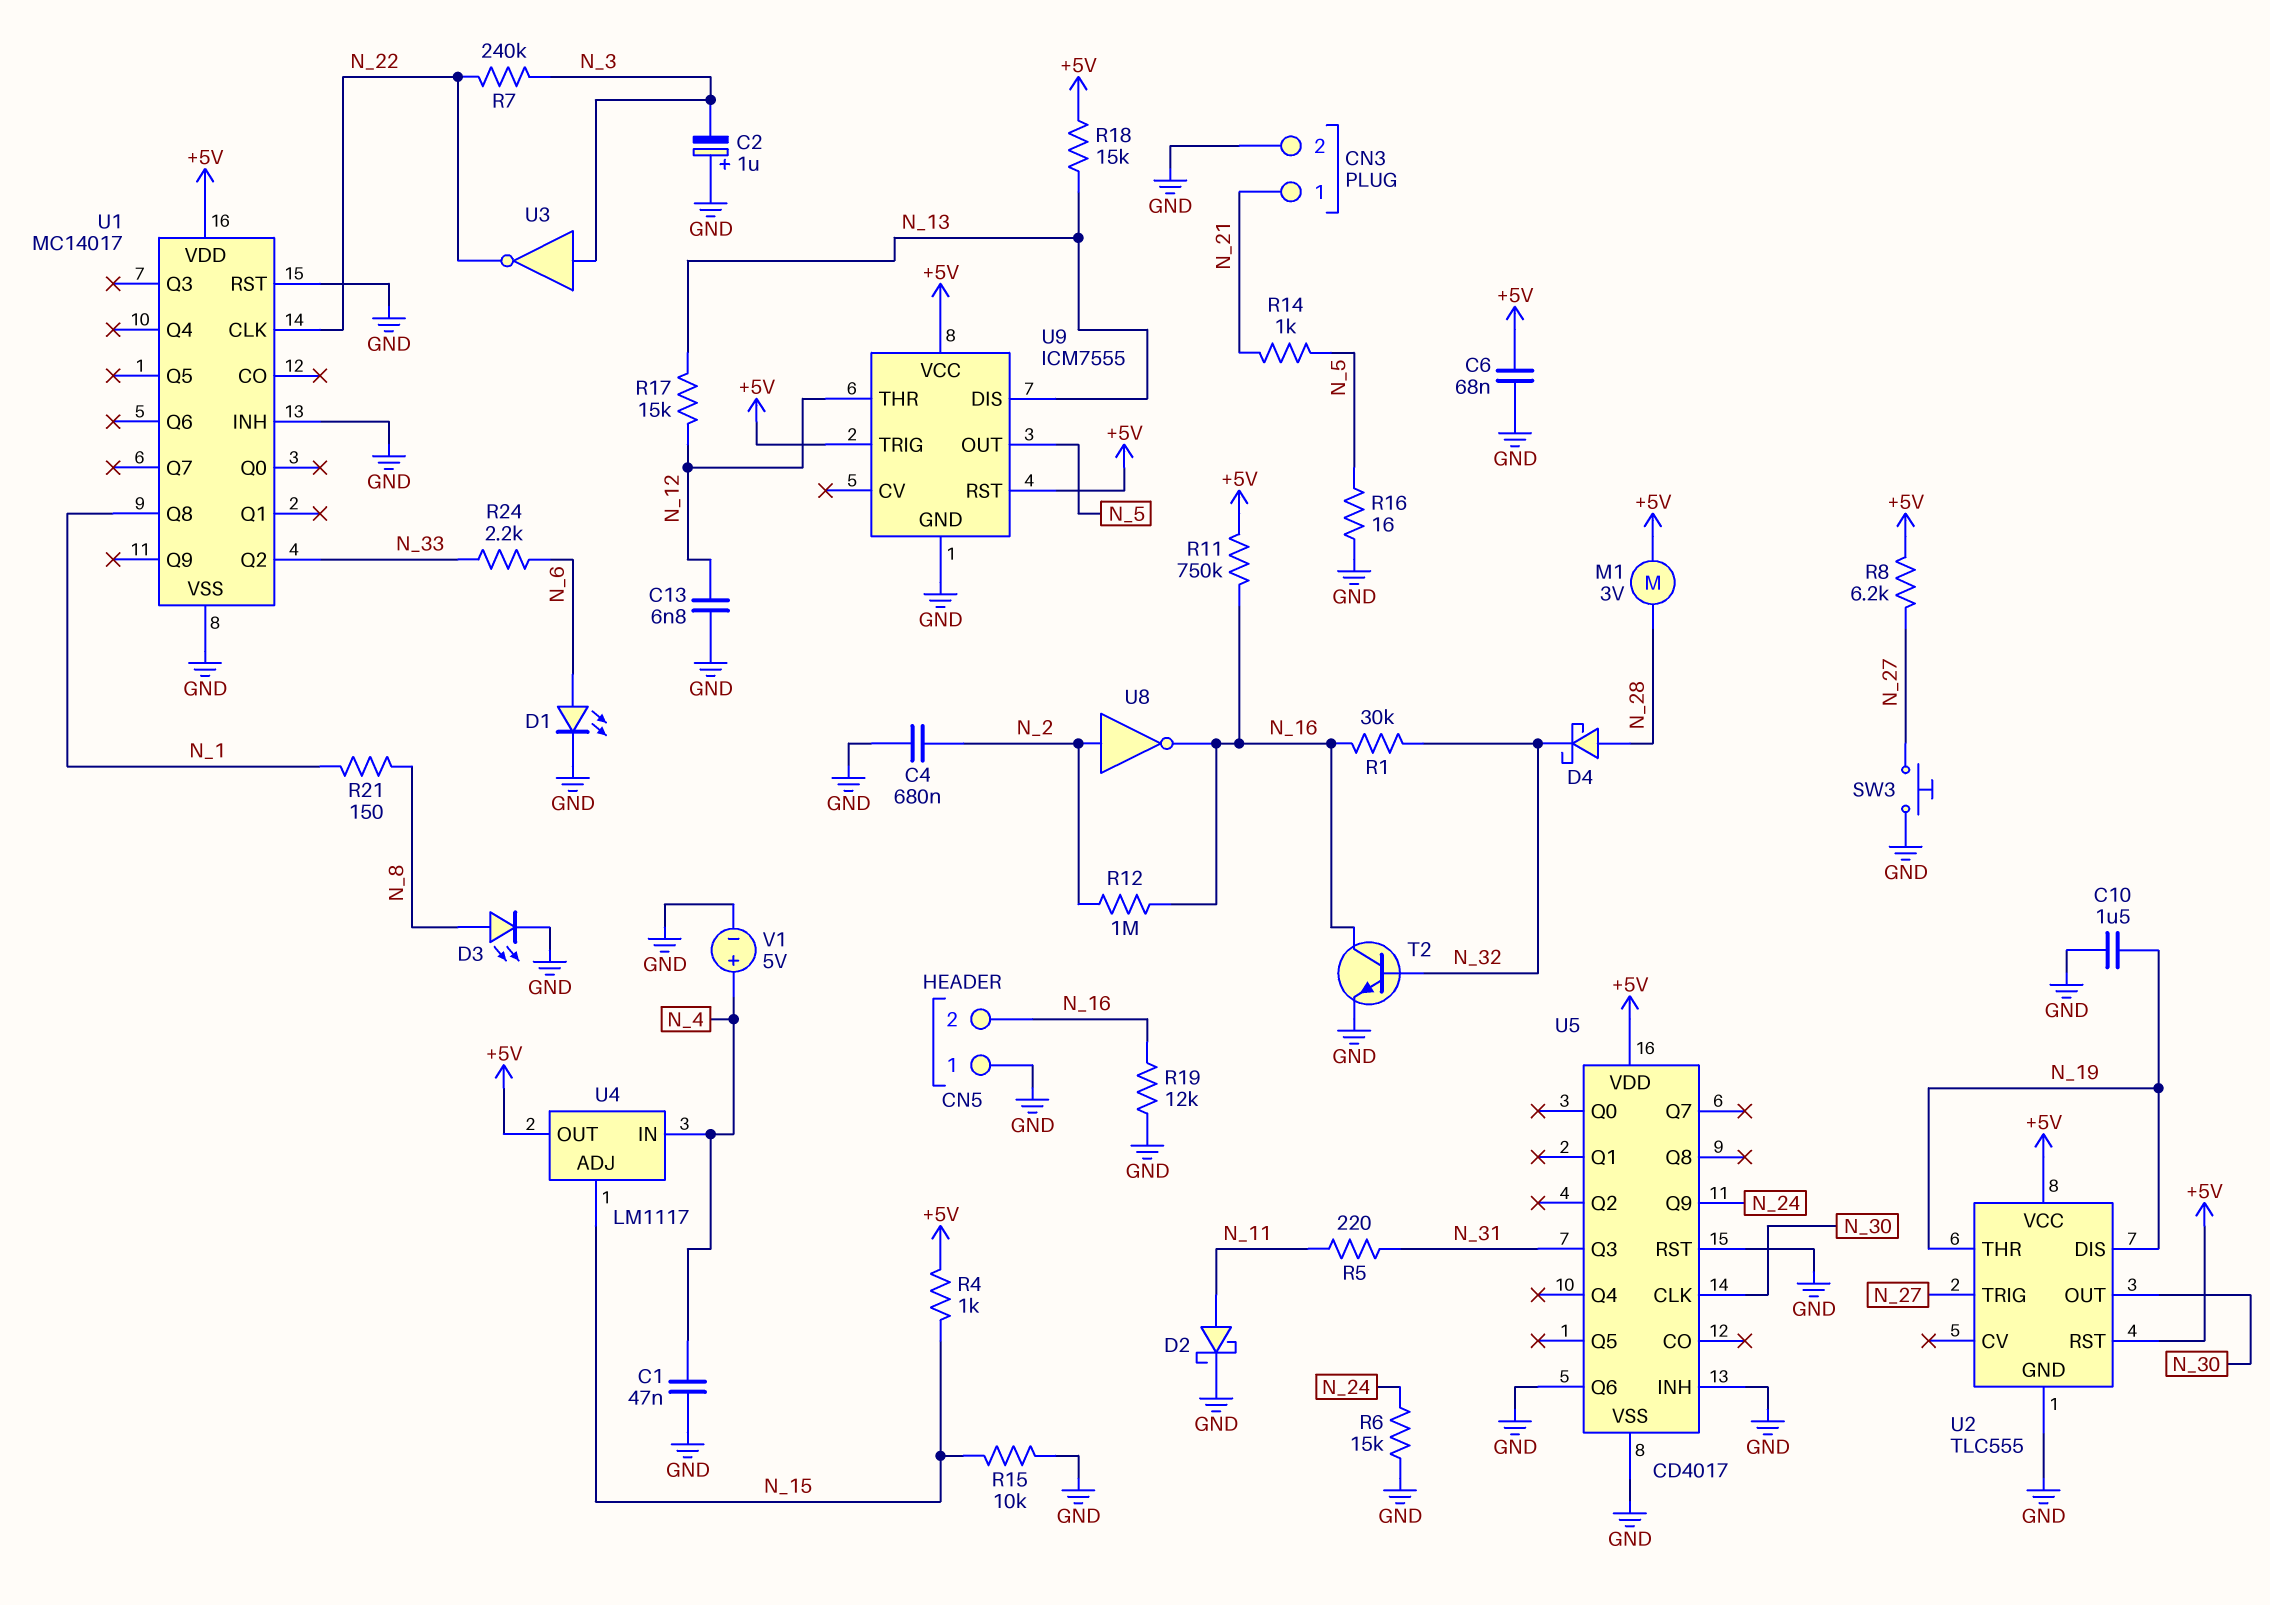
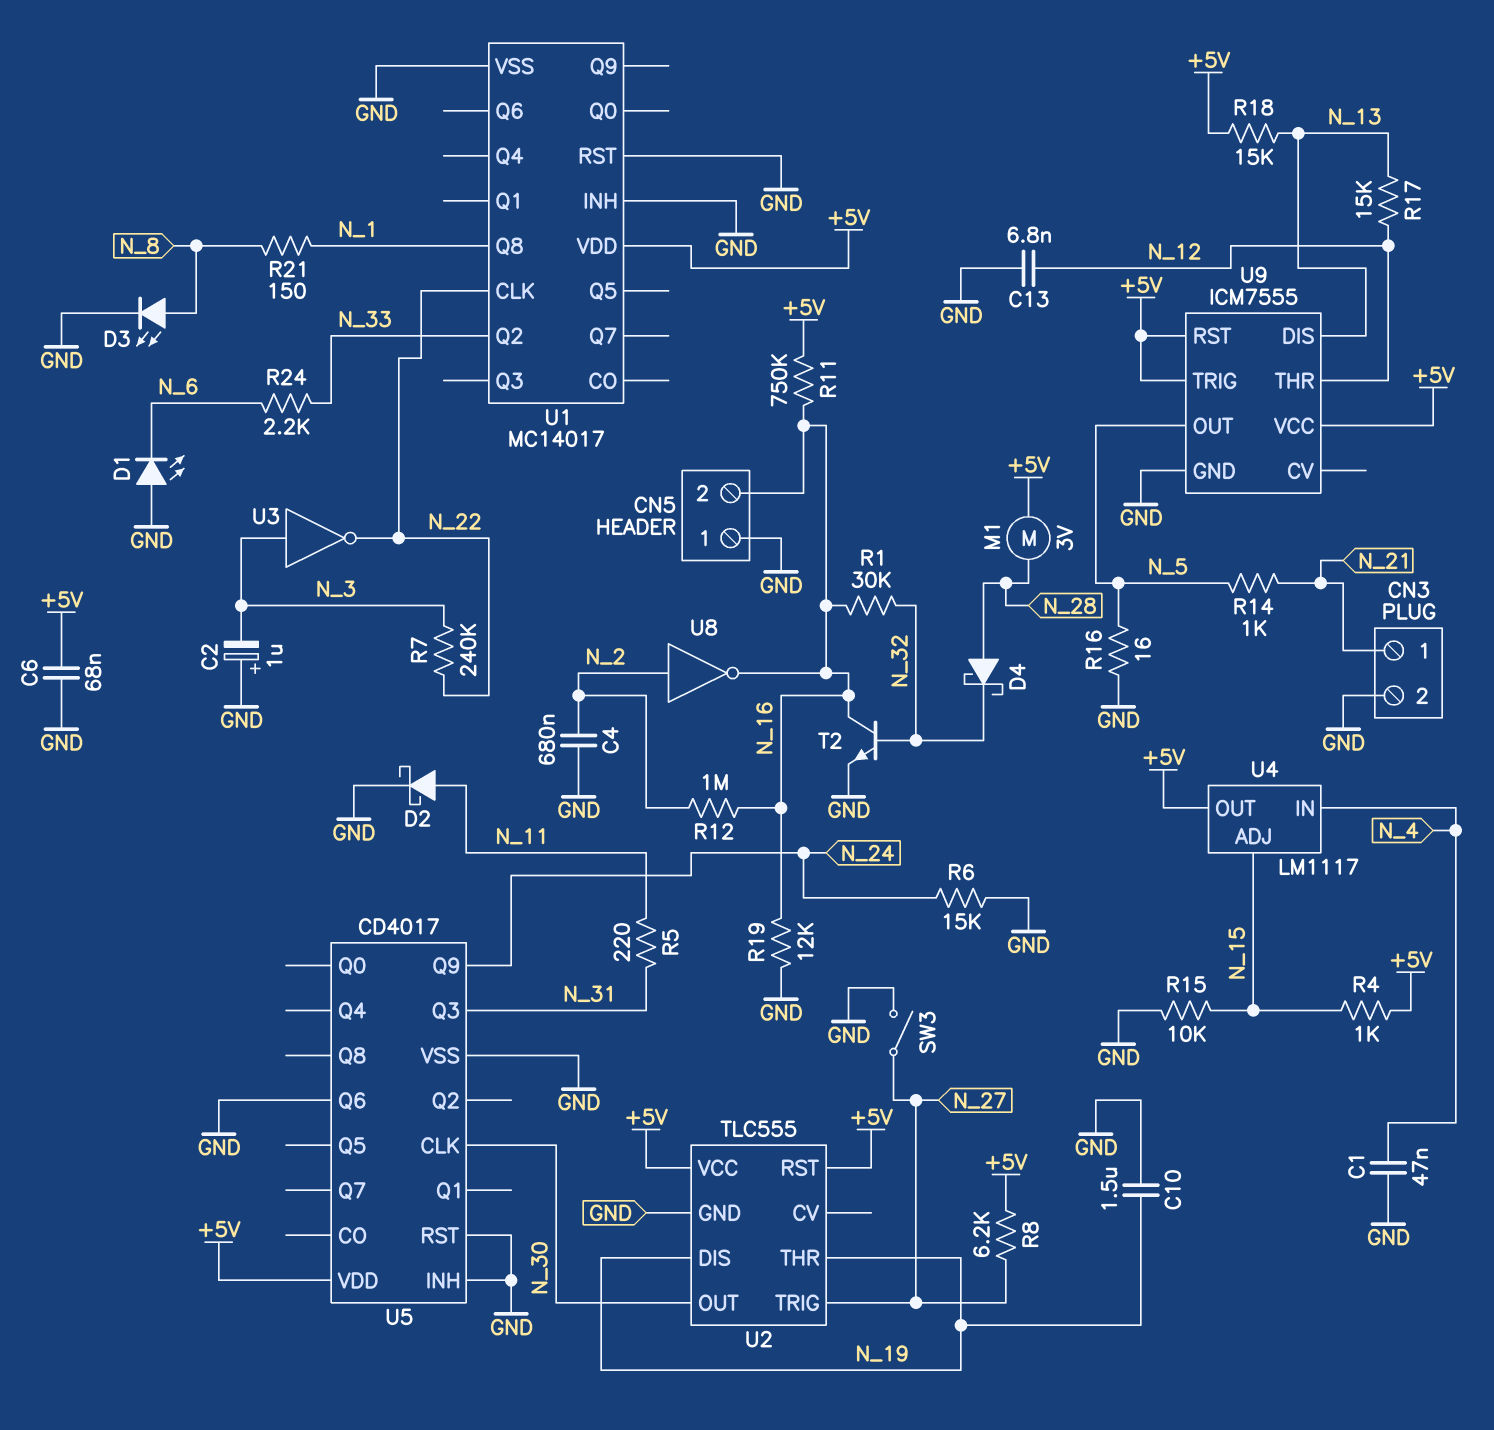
D1: LED (A N_6, K GND) -> LED (A GND, K N_6)
SW3: button (GND, N_27) -> switch (GND, N_27)
V1: 5V (plus N_4, minus GND) -> none

